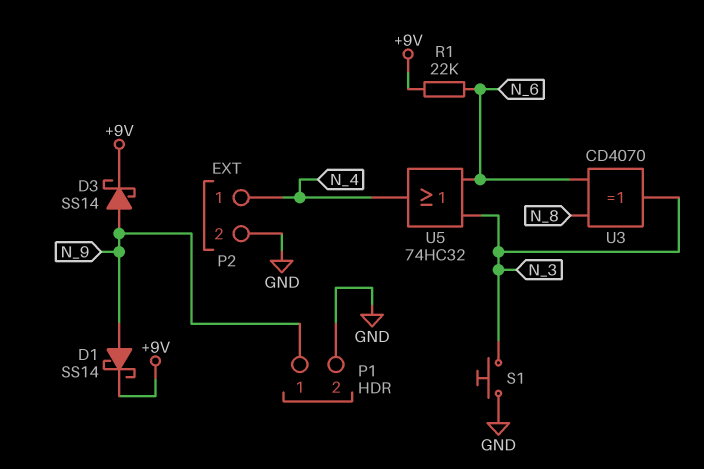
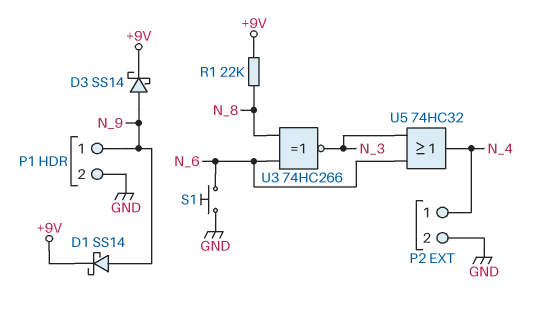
R1: 22k (+9V, N_6) -> 22k (+9V, N_8)
S1: button (GND, N_3) -> button (GND, N_6)
U3: XOR CD4070 (in N_6, in N_8, out N_3) -> XNOR 74HC266 (in N_6, in N_8, out N_3)

